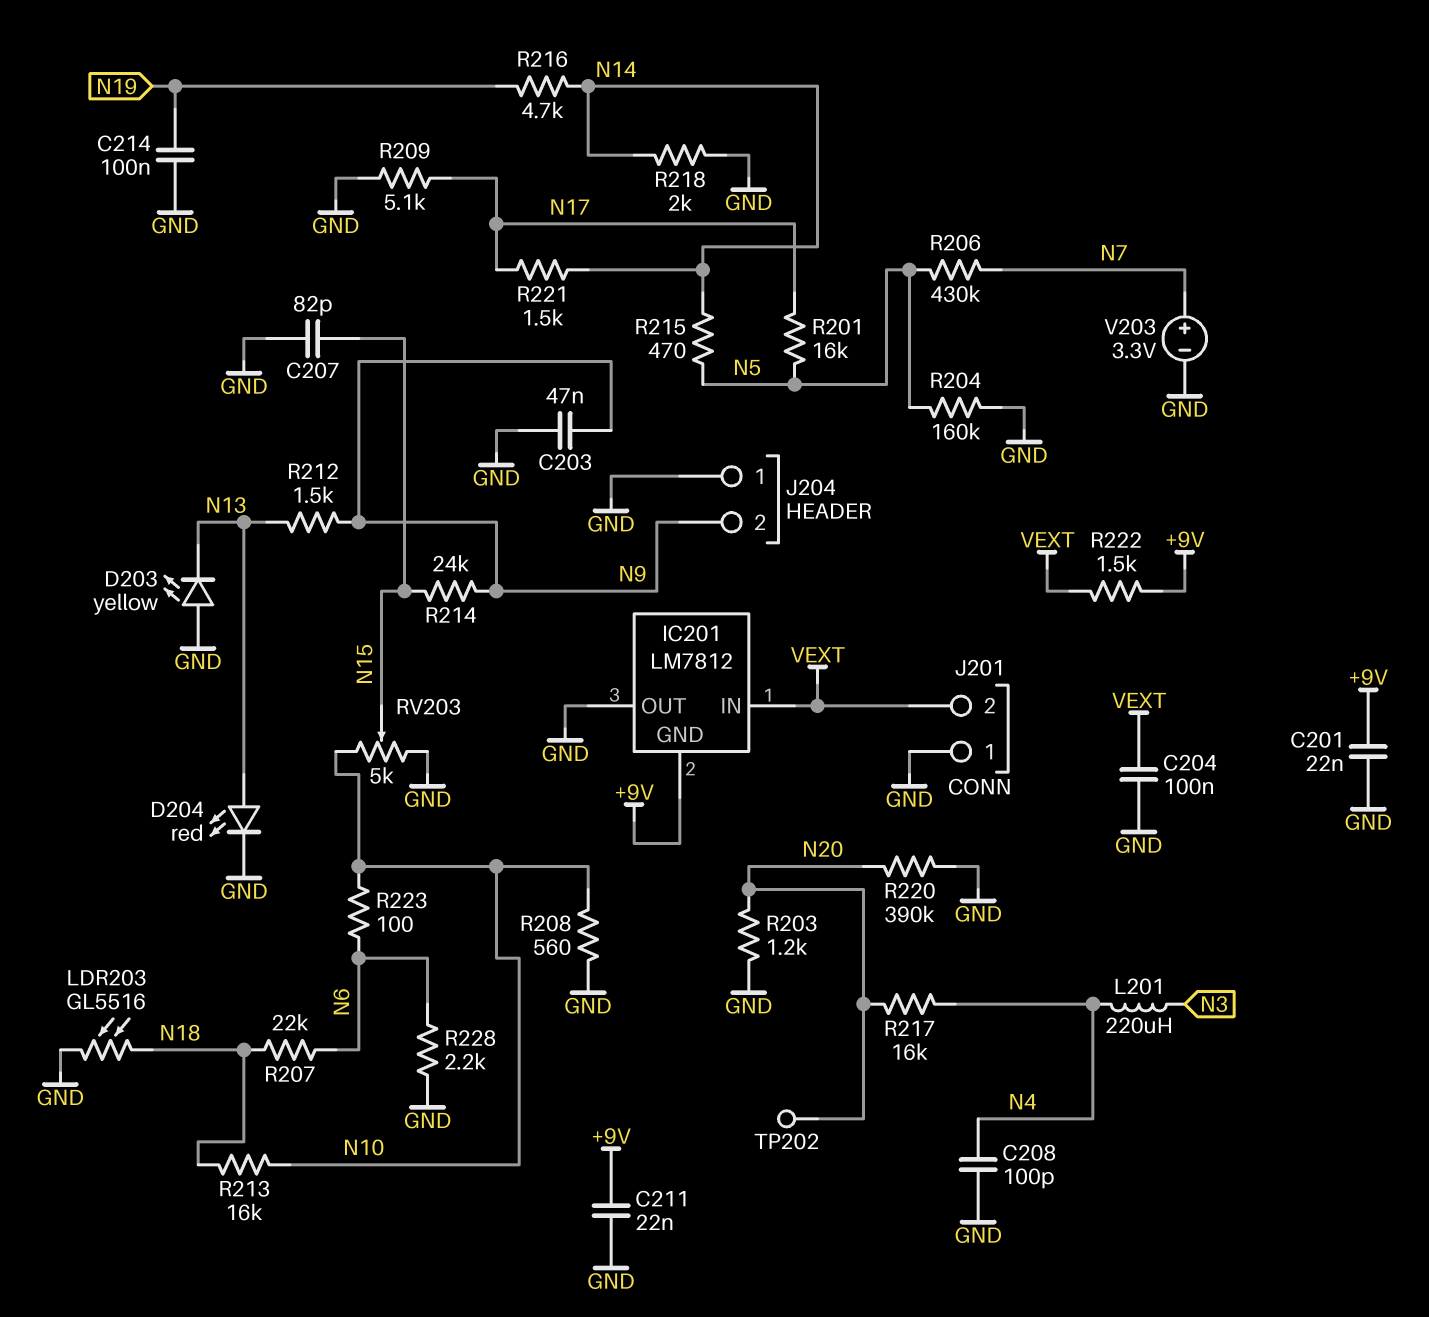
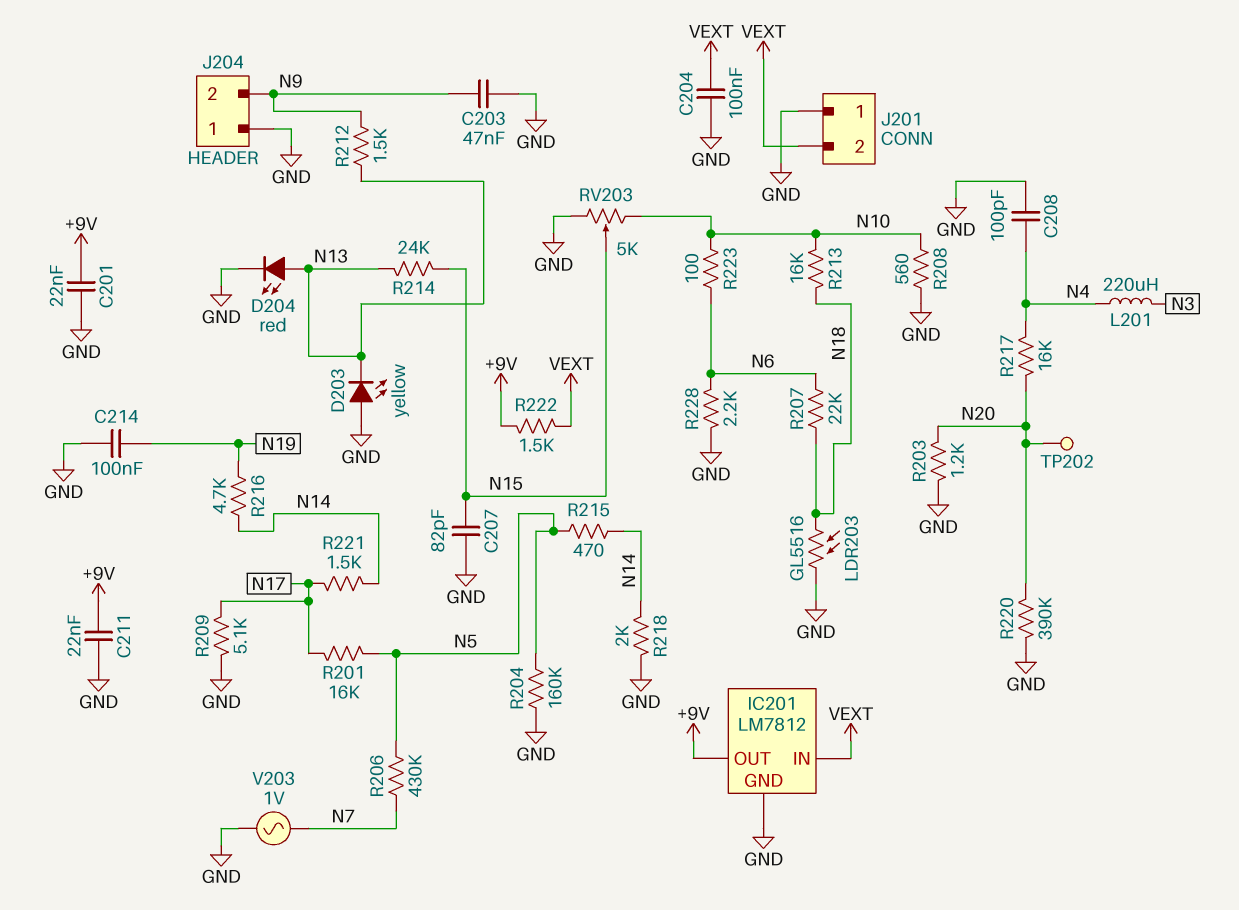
IC201 pin GND: +9V -> GND
IC201 pin OUT: GND -> +9V
R214: 24k (N9, N15) -> 24k (N13, N15)
V203: 3.3V (plus N7, minus GND) -> AC 1V (GND, N7)

